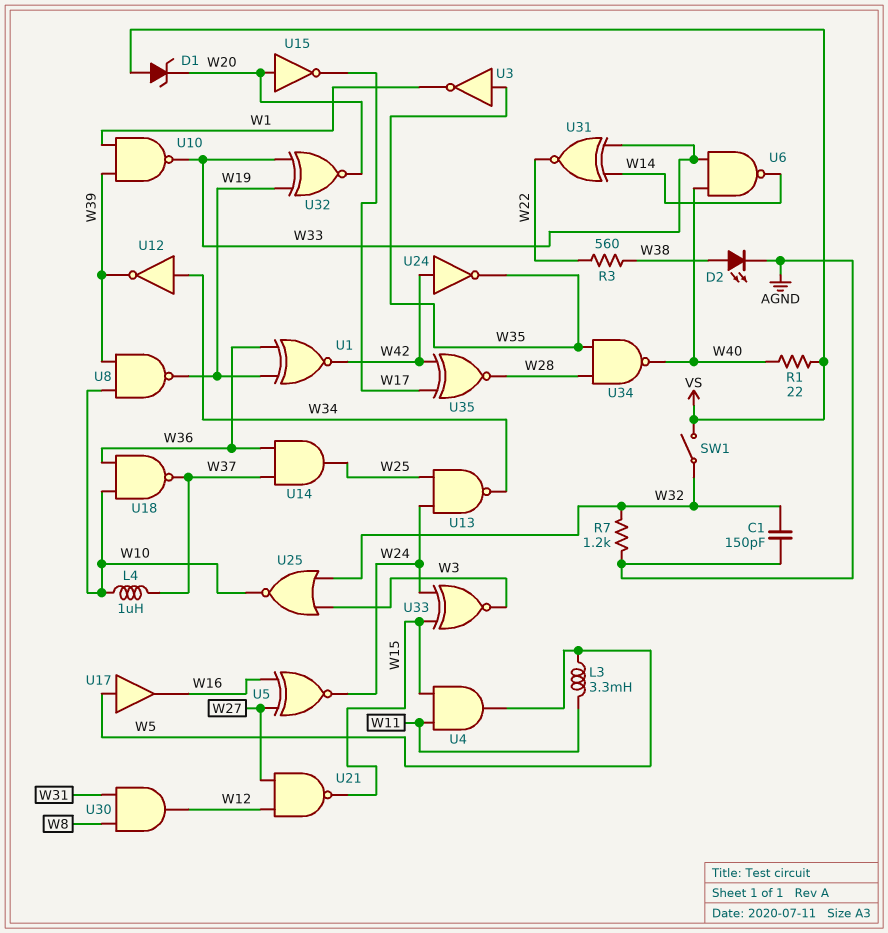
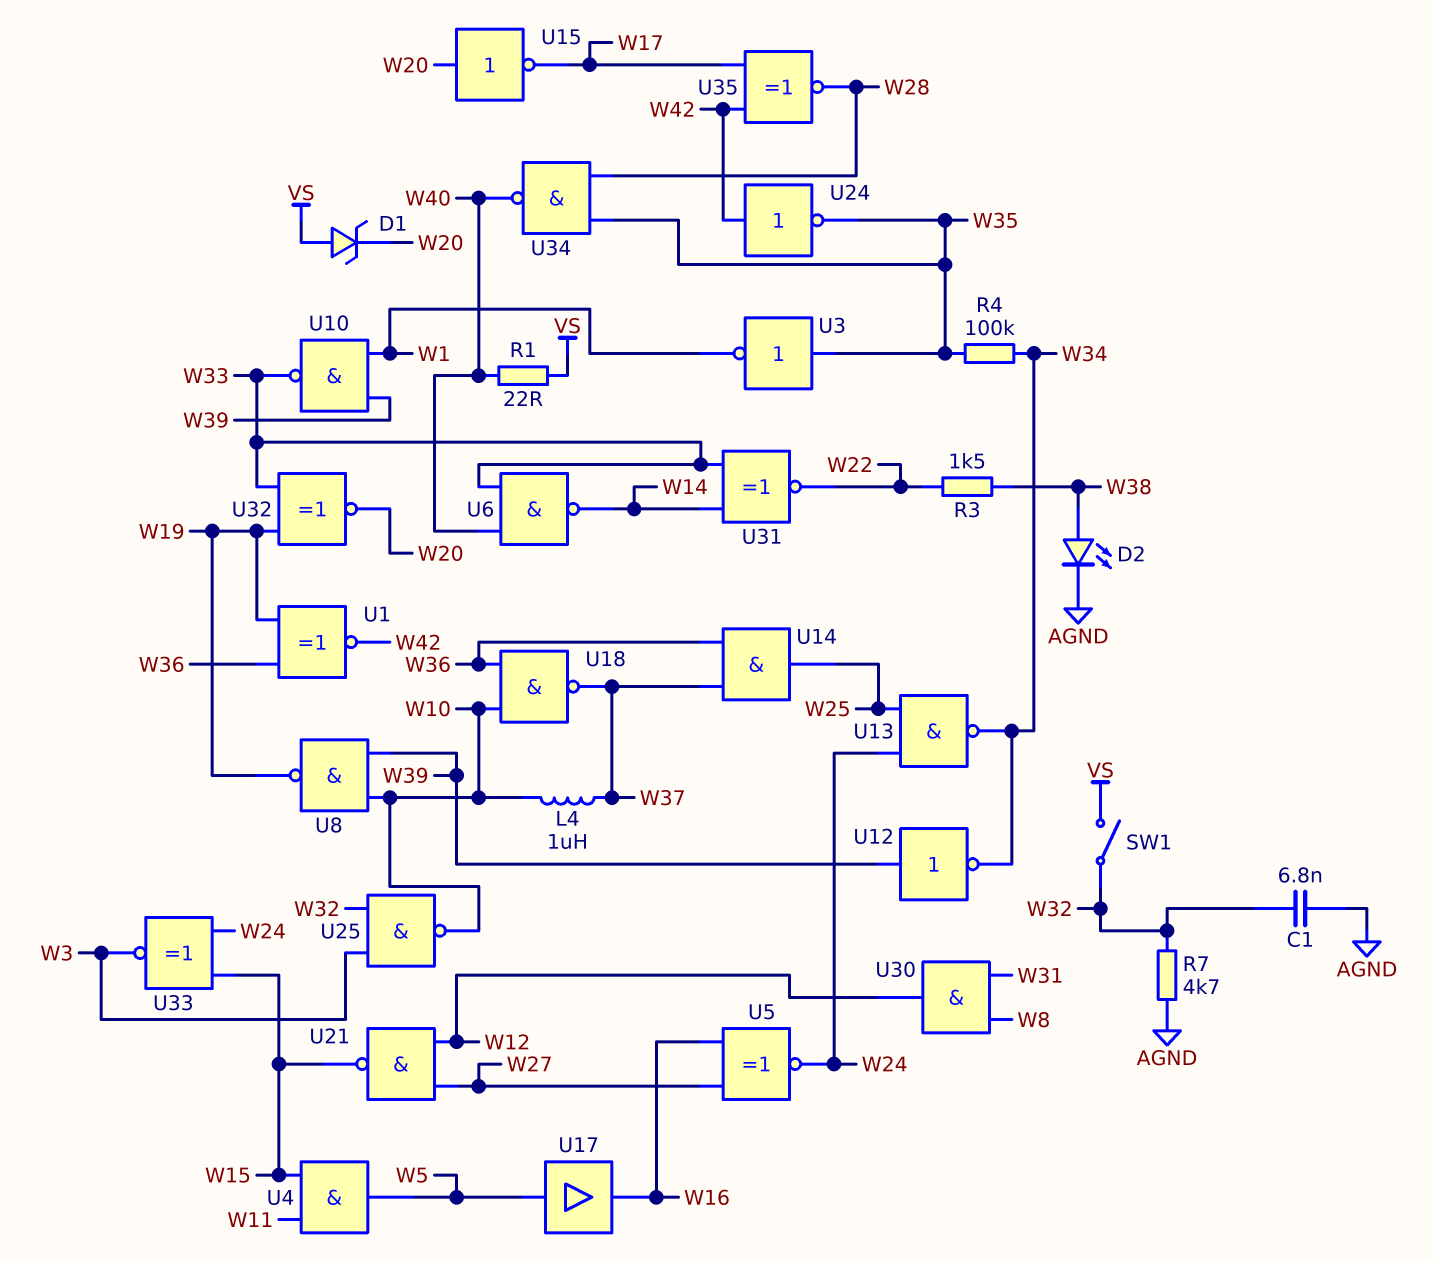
C1: 150pF (AGND, W32) -> 6.8nF (AGND, W32)
L3: 3.3mH (W5, W11) -> none
R3: 560 (W22, W38) -> 1.5k (W22, W38)
R4: none -> 100k (W34, W35)
R7: 1.2k (AGND, W32) -> 4.7k (AGND, W32)
U12: NOT (in W34, out W39) -> NOT (in W39, out W34)
U25: NOR (in W3, in W32, out W10) -> NAND (in W3, in W32, out W10)

